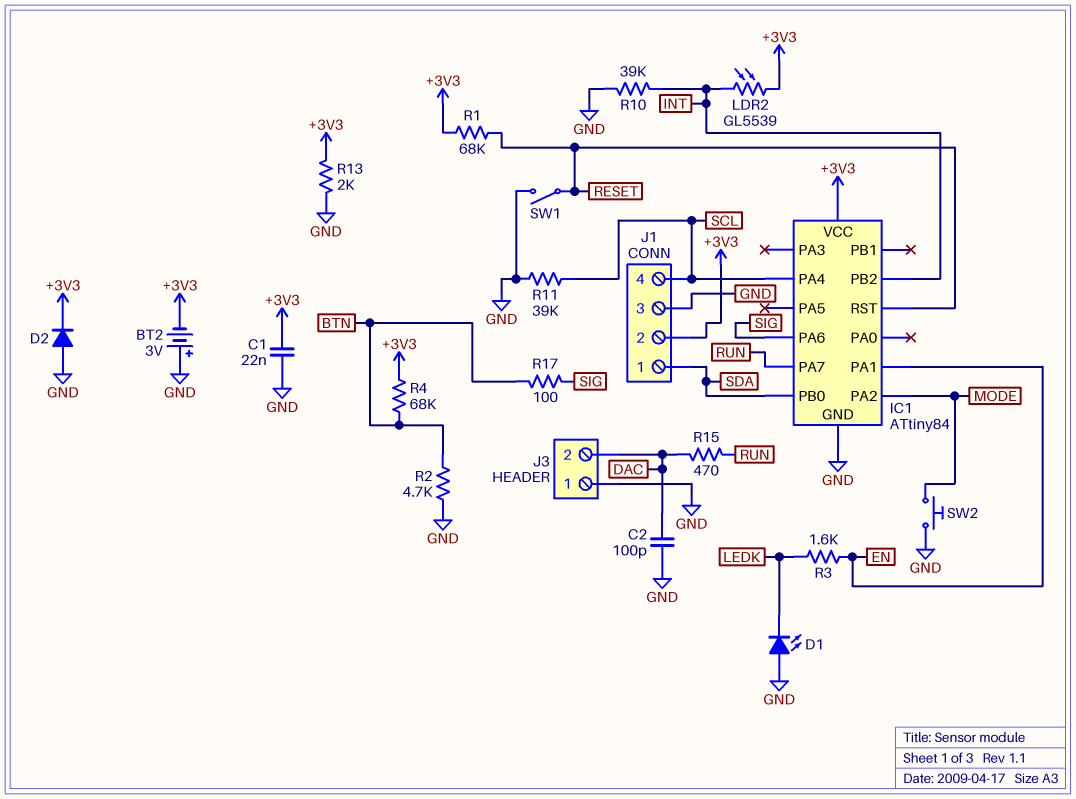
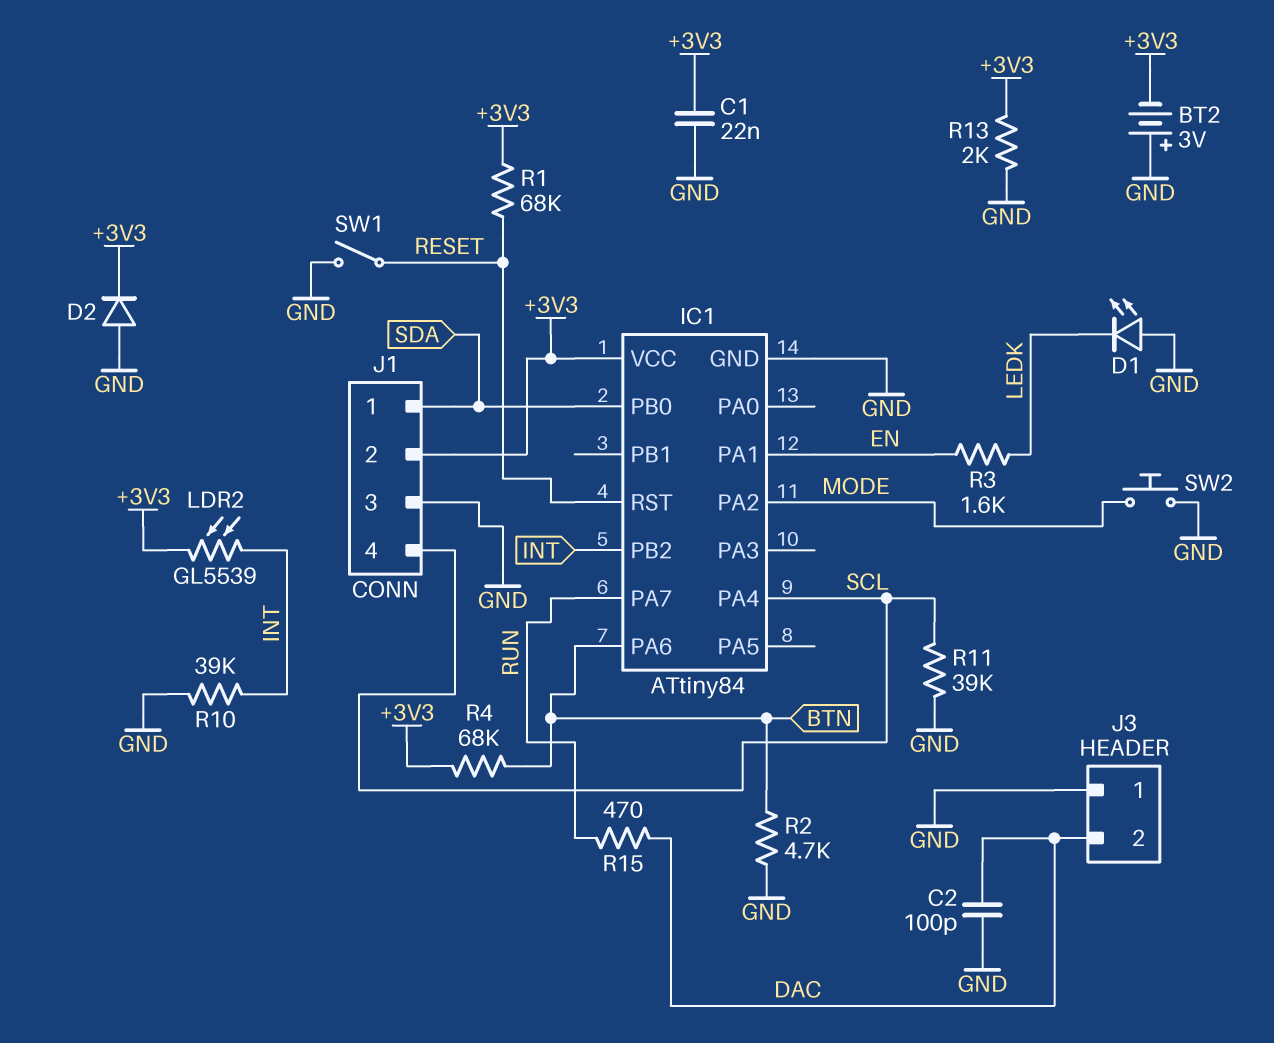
IC1 pin PA6: SIG -> BTN
R17: 100 (BTN, SIG) -> none

